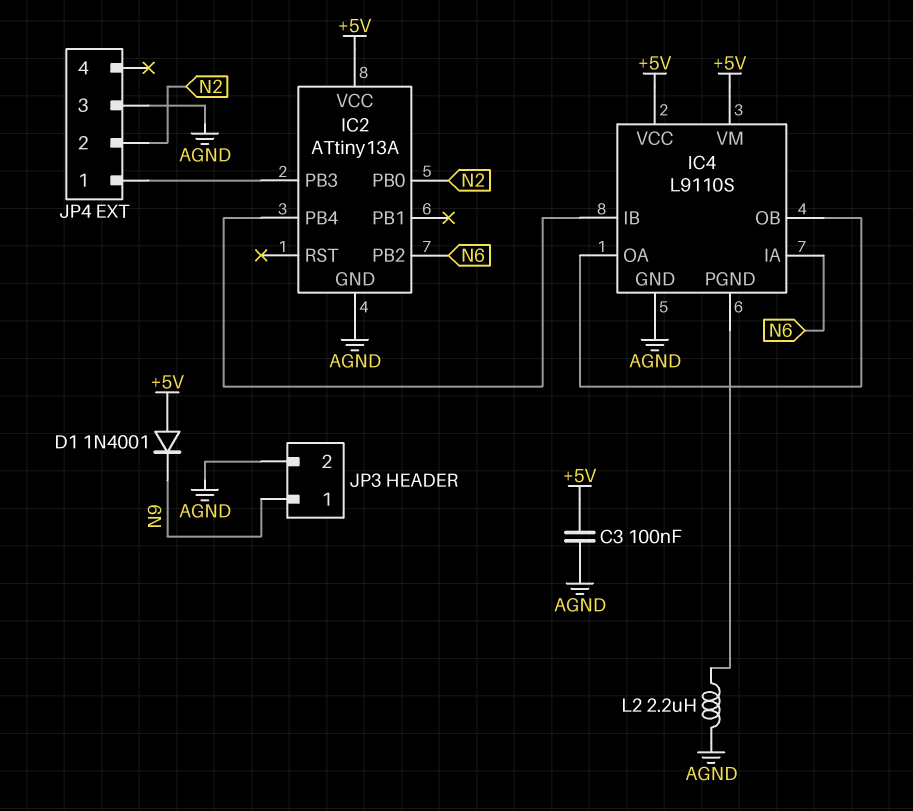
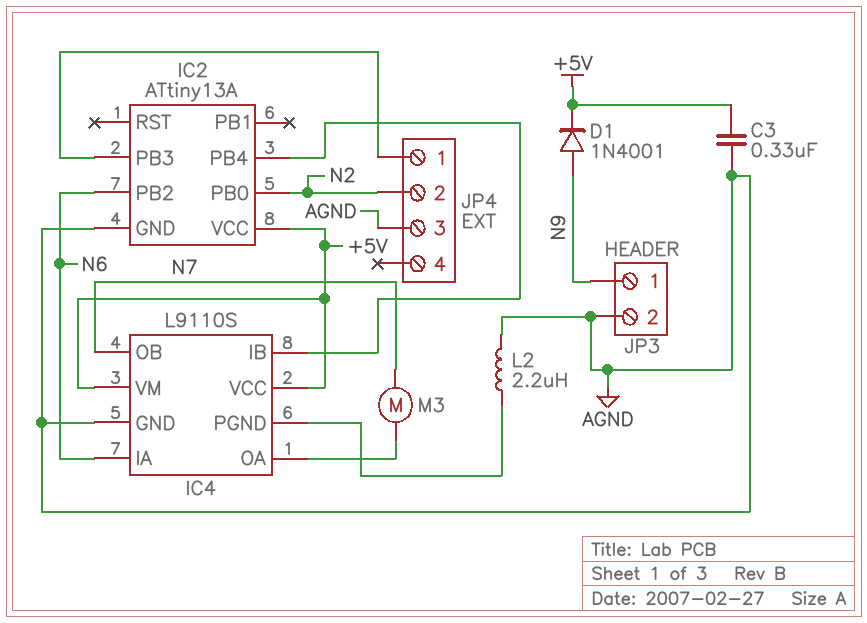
C3: 100nF (+5V, AGND) -> 330nF (+5V, AGND)
D1: diode 1N4001 (A +5V, K N9) -> diode 1N4001 (A N9, K +5V)
IC4 pin OB: IC4/OA -> N7
M3: none -> motor (IC4/OA, N7)

